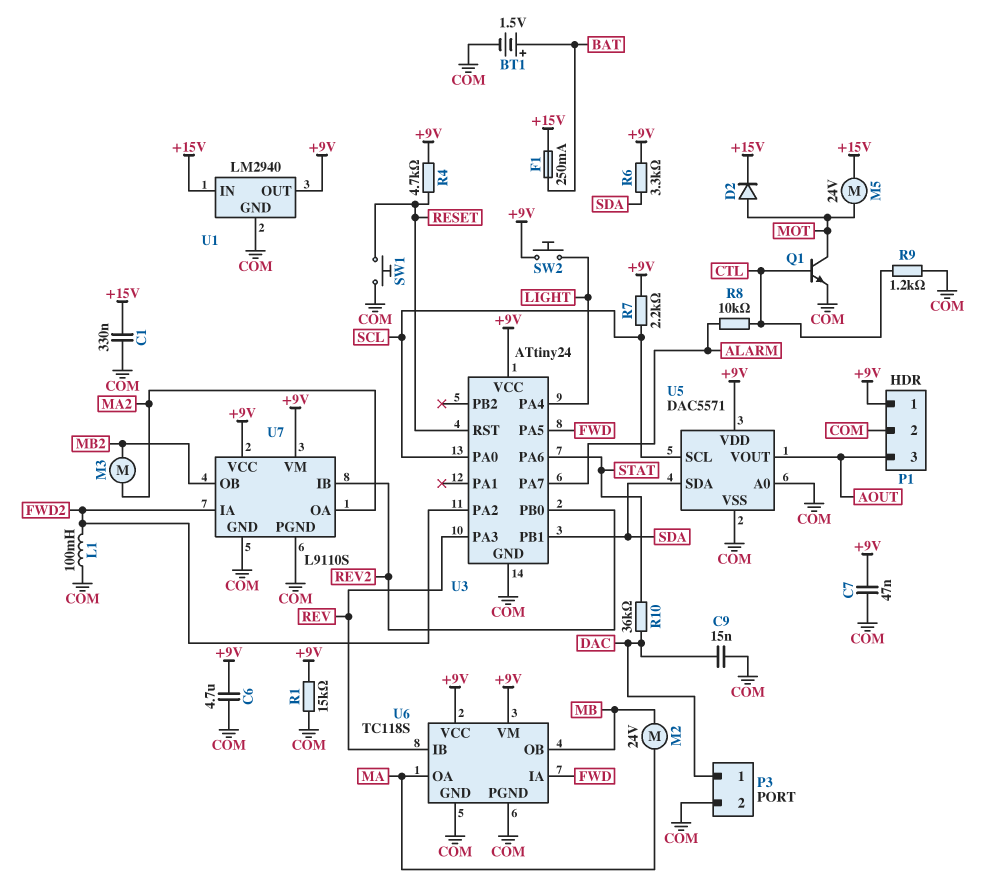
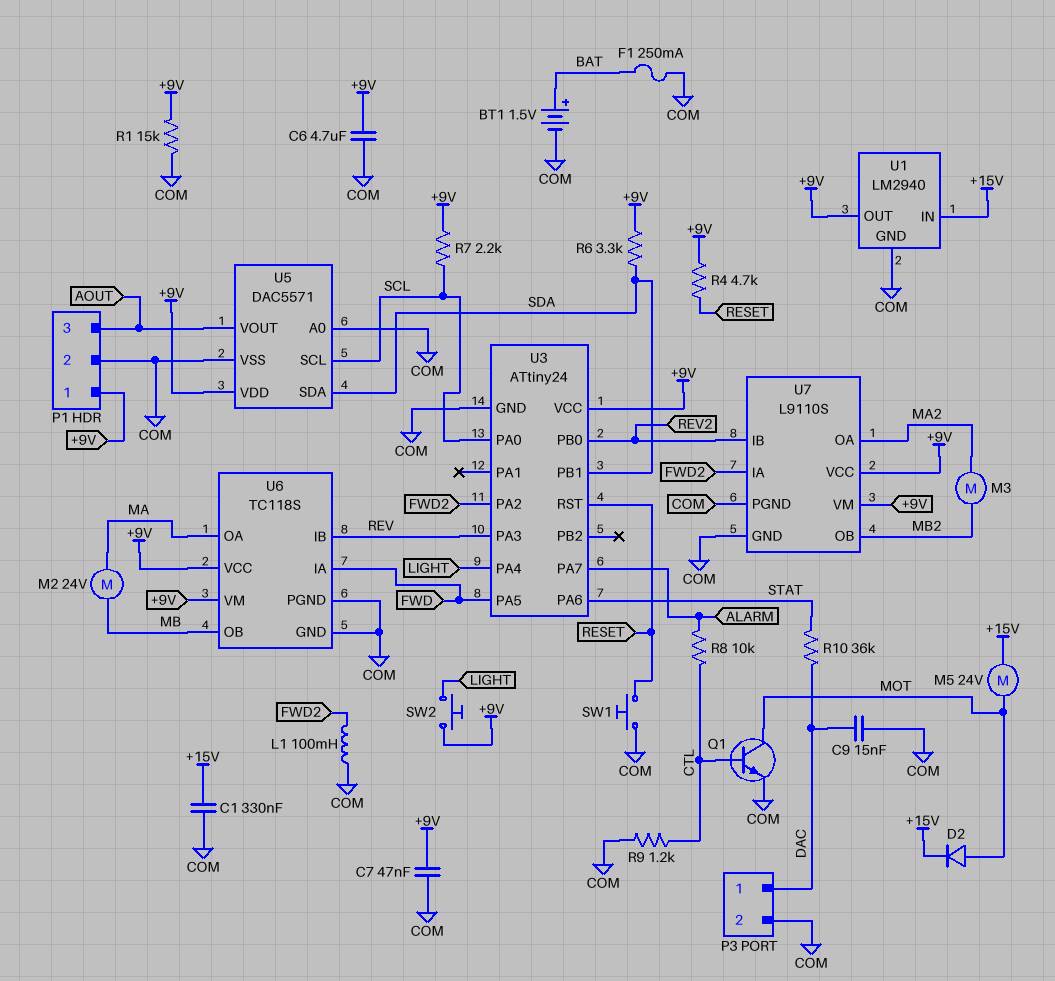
F1: 250mA (+15V, BAT) -> 250mA (BAT, COM)

